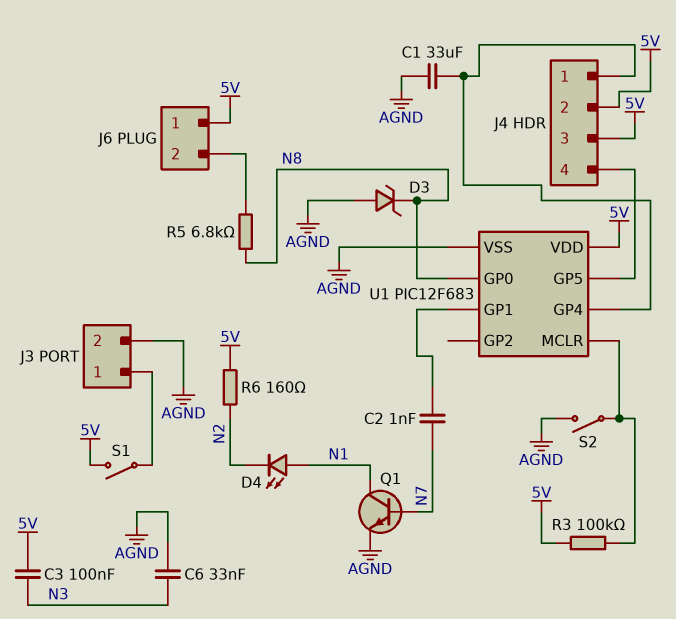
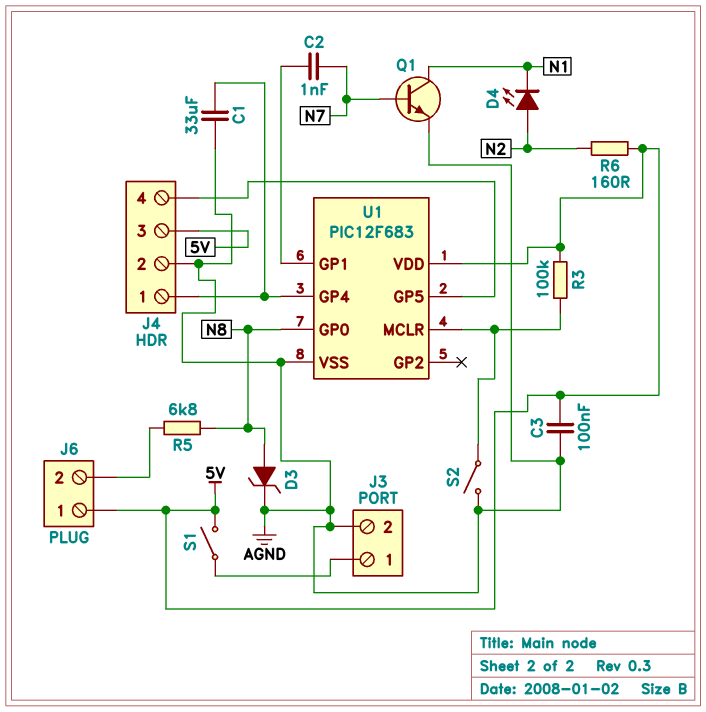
C3: 100nF (5V, N3) -> 100nF (5V, AGND)
C6: 33nF (AGND, N3) -> none
D3: zener (A AGND, K N8) -> zener (A N8, K AGND)
D4: LED (A N1, K N2) -> LED (A N2, K N1)
J4 pin 2: 5V -> AGND

